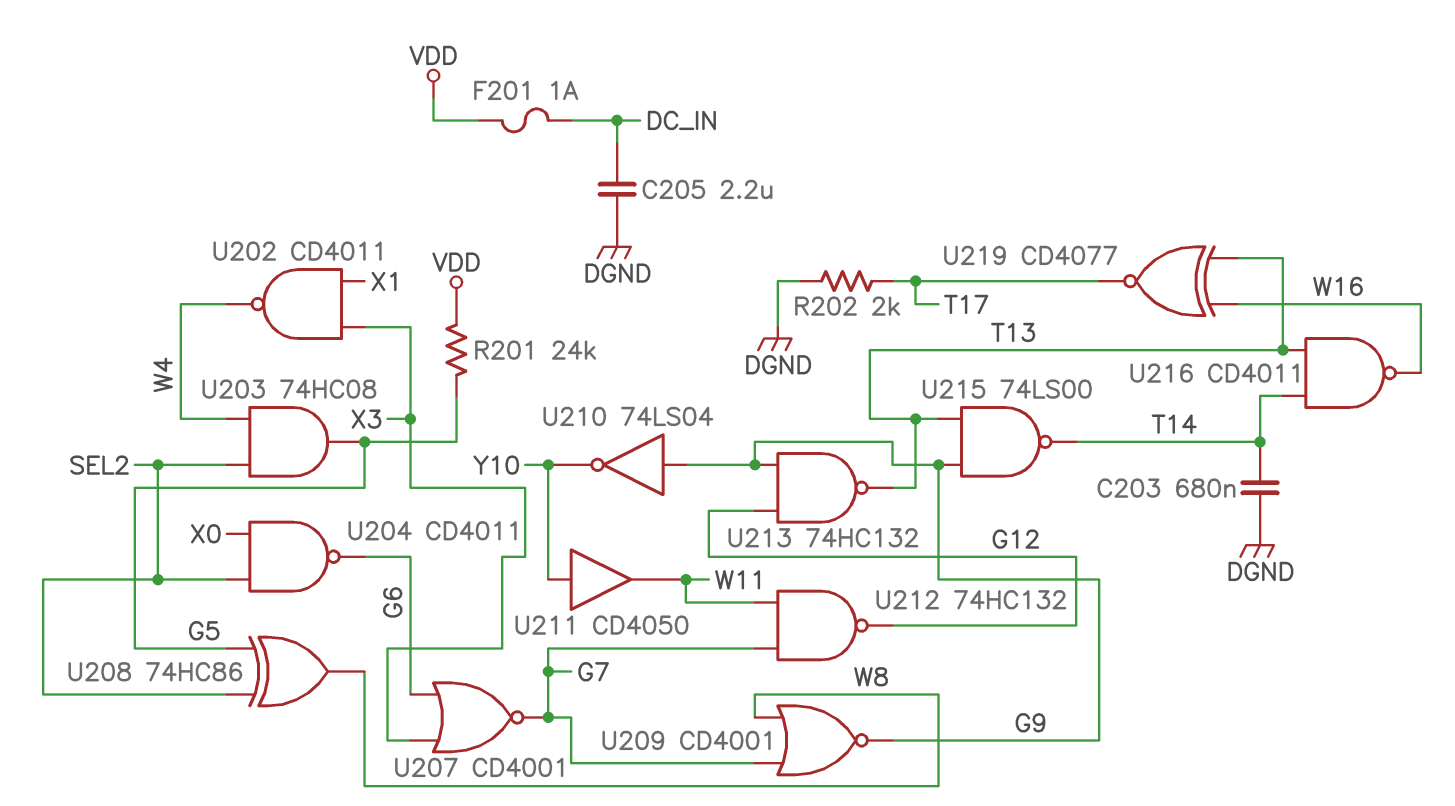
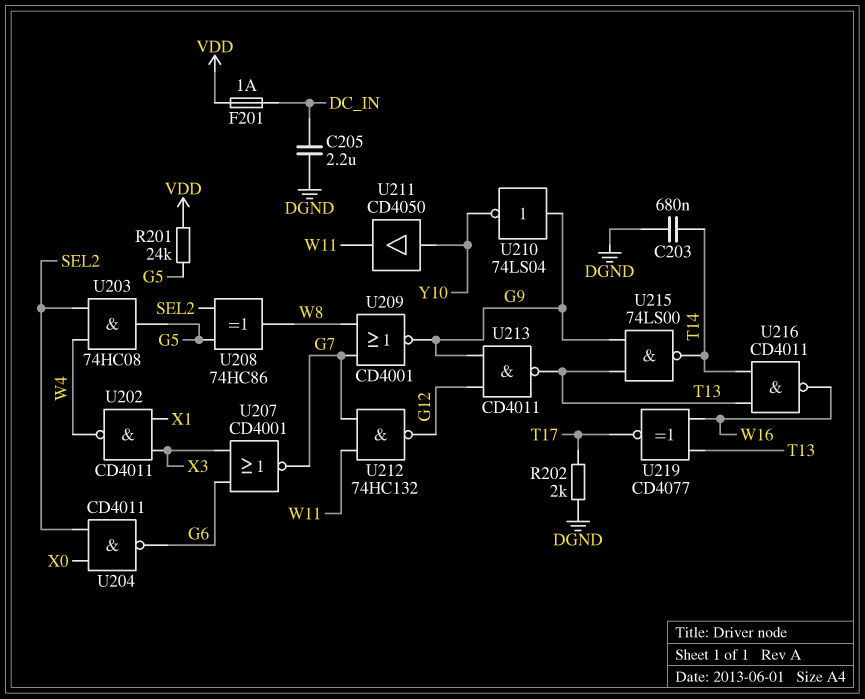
U213: NAND 74HC132 (in G9, in G12, out T13) -> NAND CD4011 (in G9, in G12, out T13)

